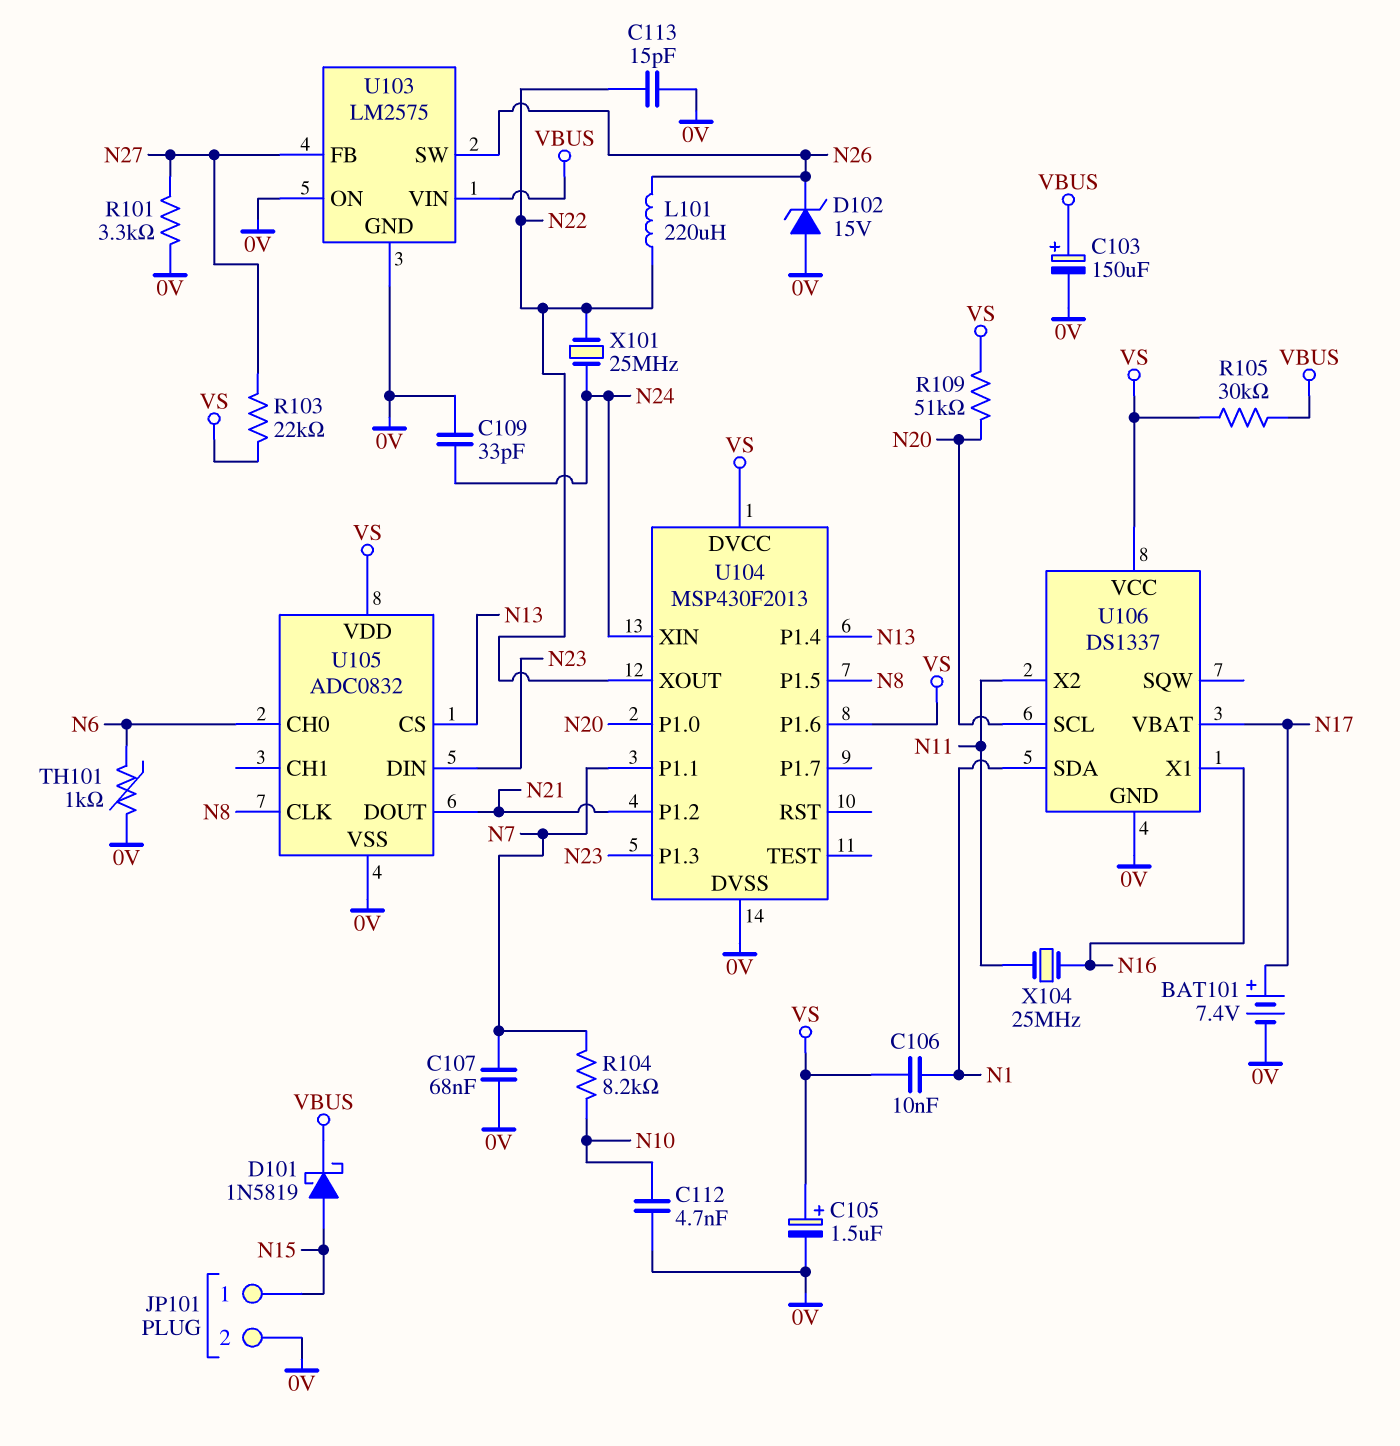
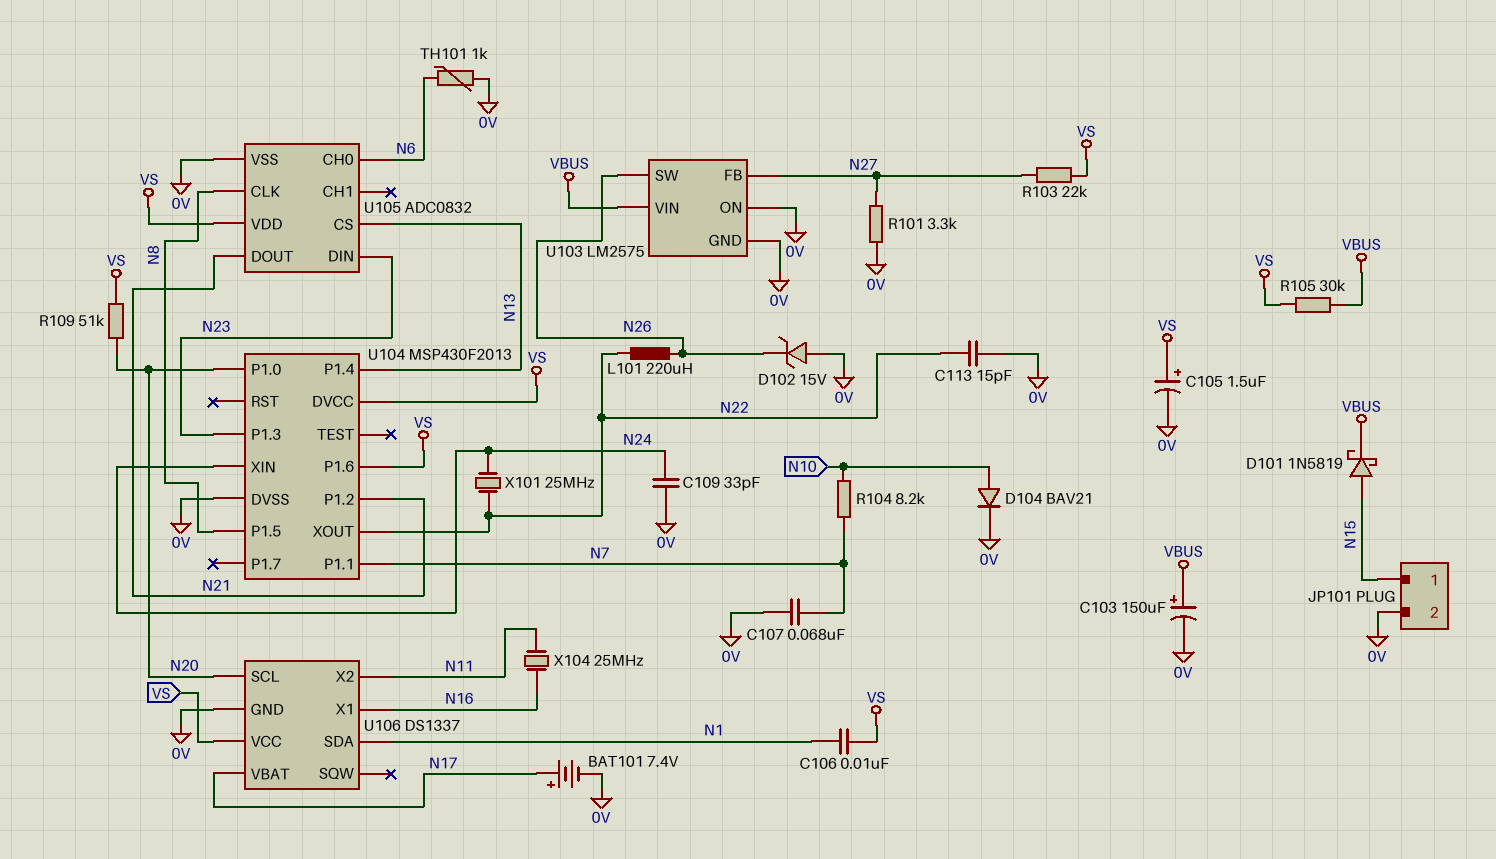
C112: 4.7nF (0V, N10) -> none
D104: none -> diode BAV21 (A N10, K 0V)

